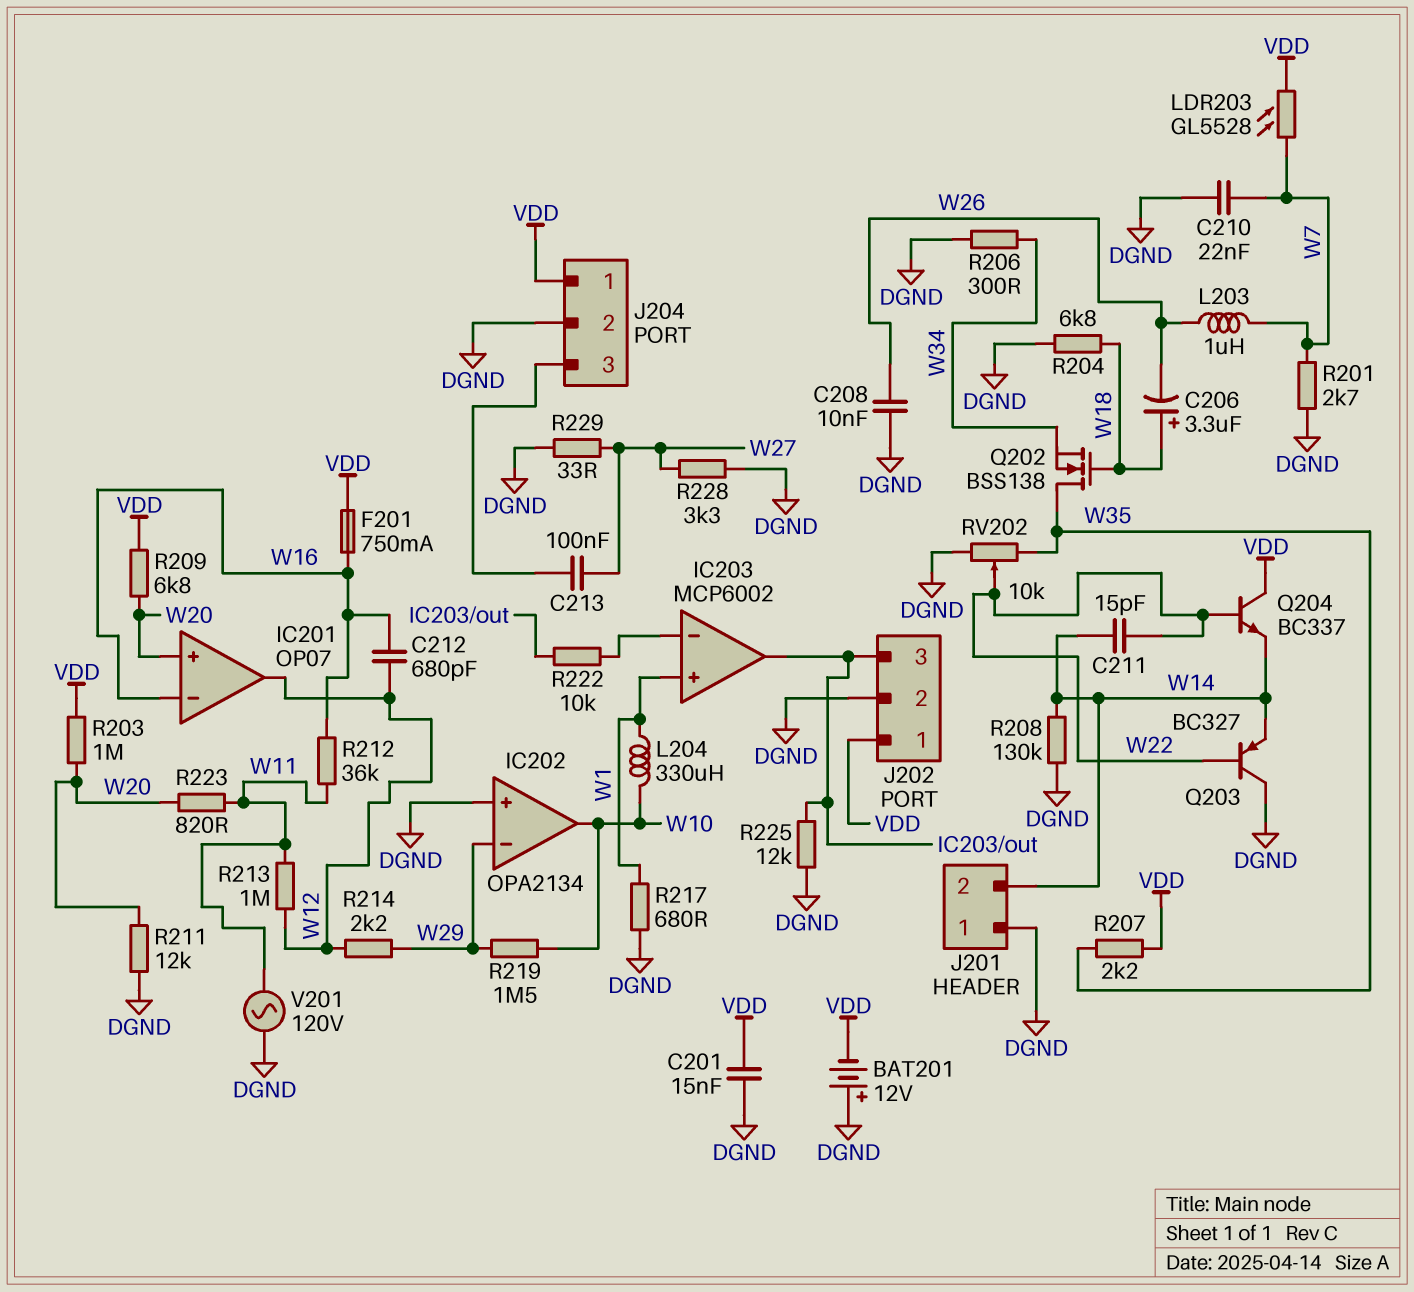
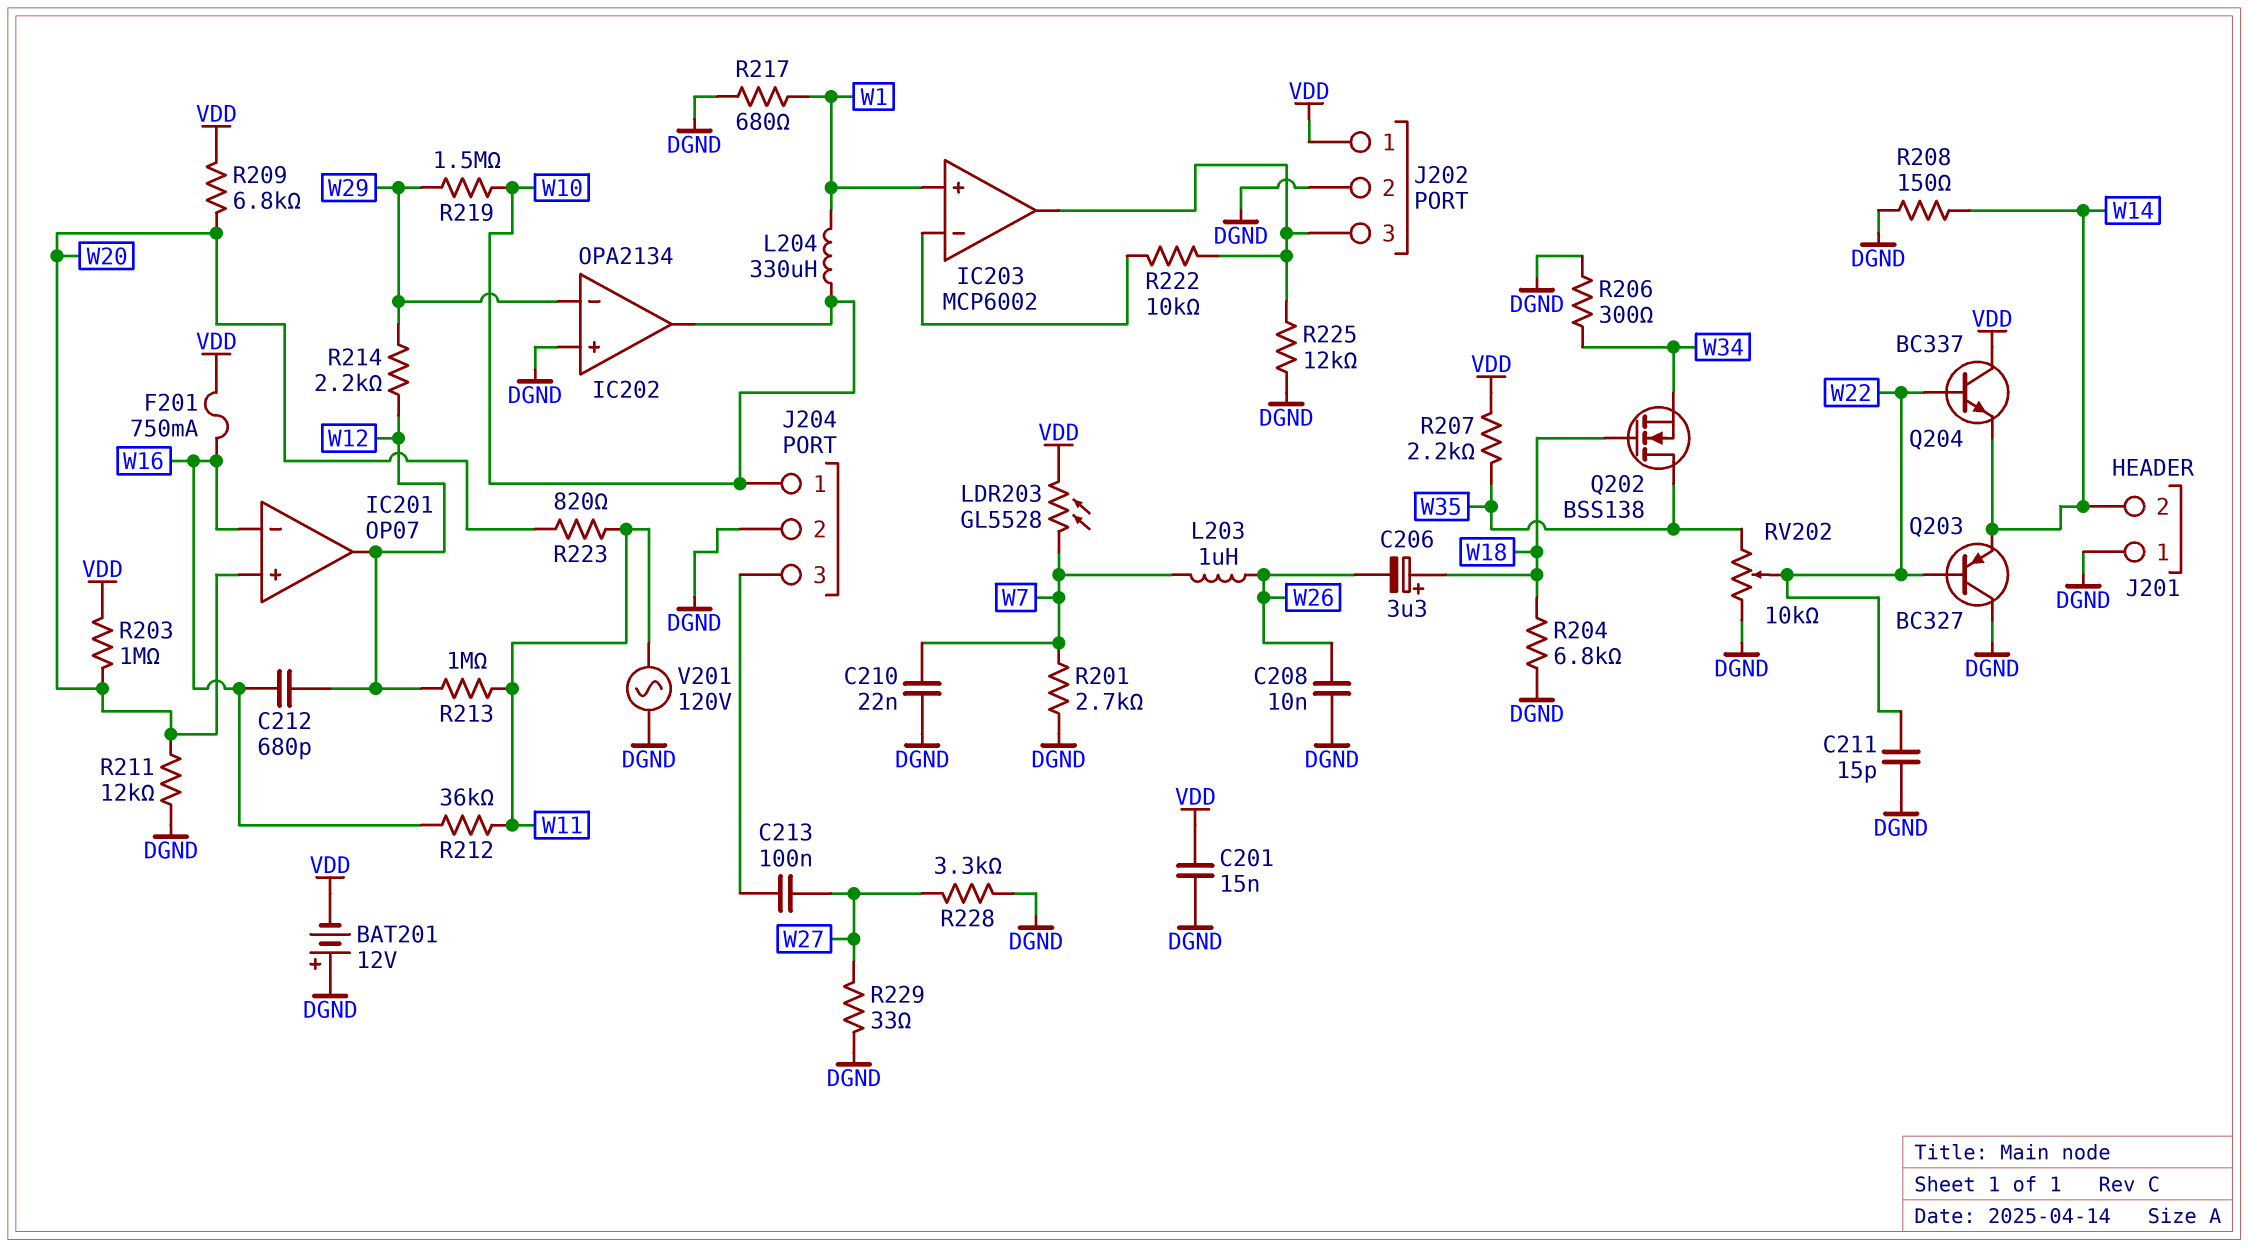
C211: 15pF (W14, W22) -> 15pF (DGND, W22)
J204 pin 1: VDD -> W10
R208: 130k (DGND, W14) -> 150 (DGND, W14)

